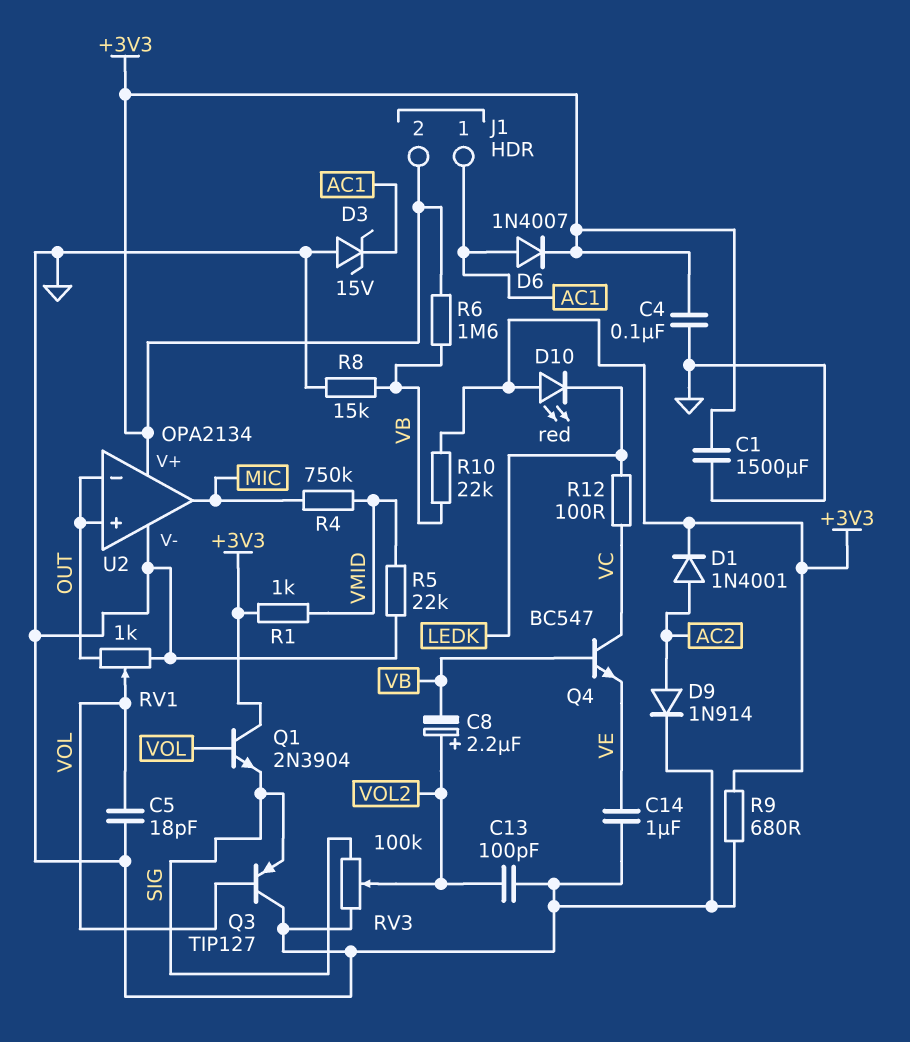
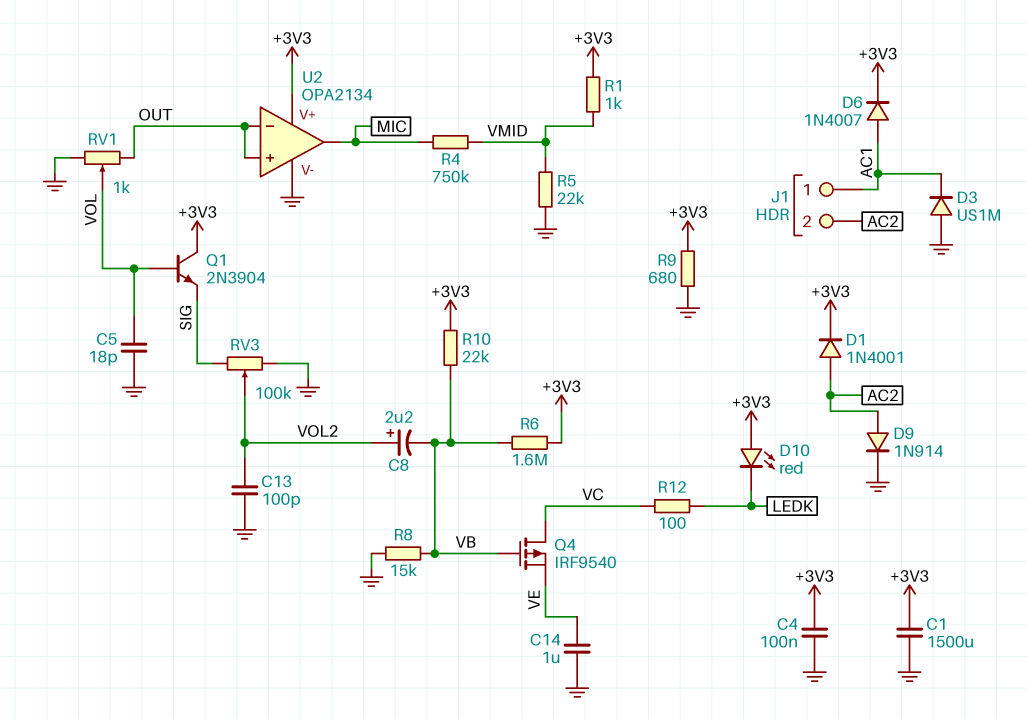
D3: zener 15V (A GND, K AC1) -> diode US1M (A GND, K AC1)
J1 pin 2: +3V3 -> AC2
Q3: PNP TIP127 (B VOL, C GND, E SIG) -> none
Q4: NPN BC547 (B VB, C VC, E VE) -> PMOS IRF9540 (G VB, D VC, S VE)

